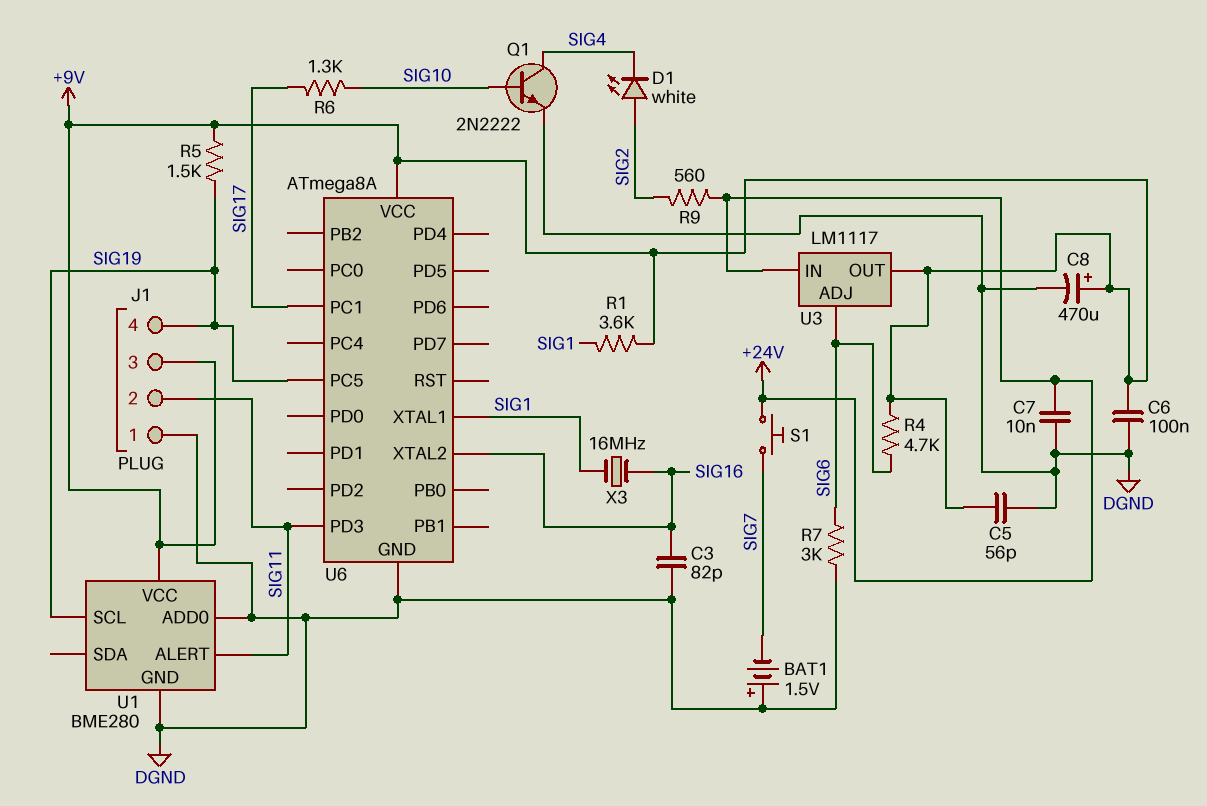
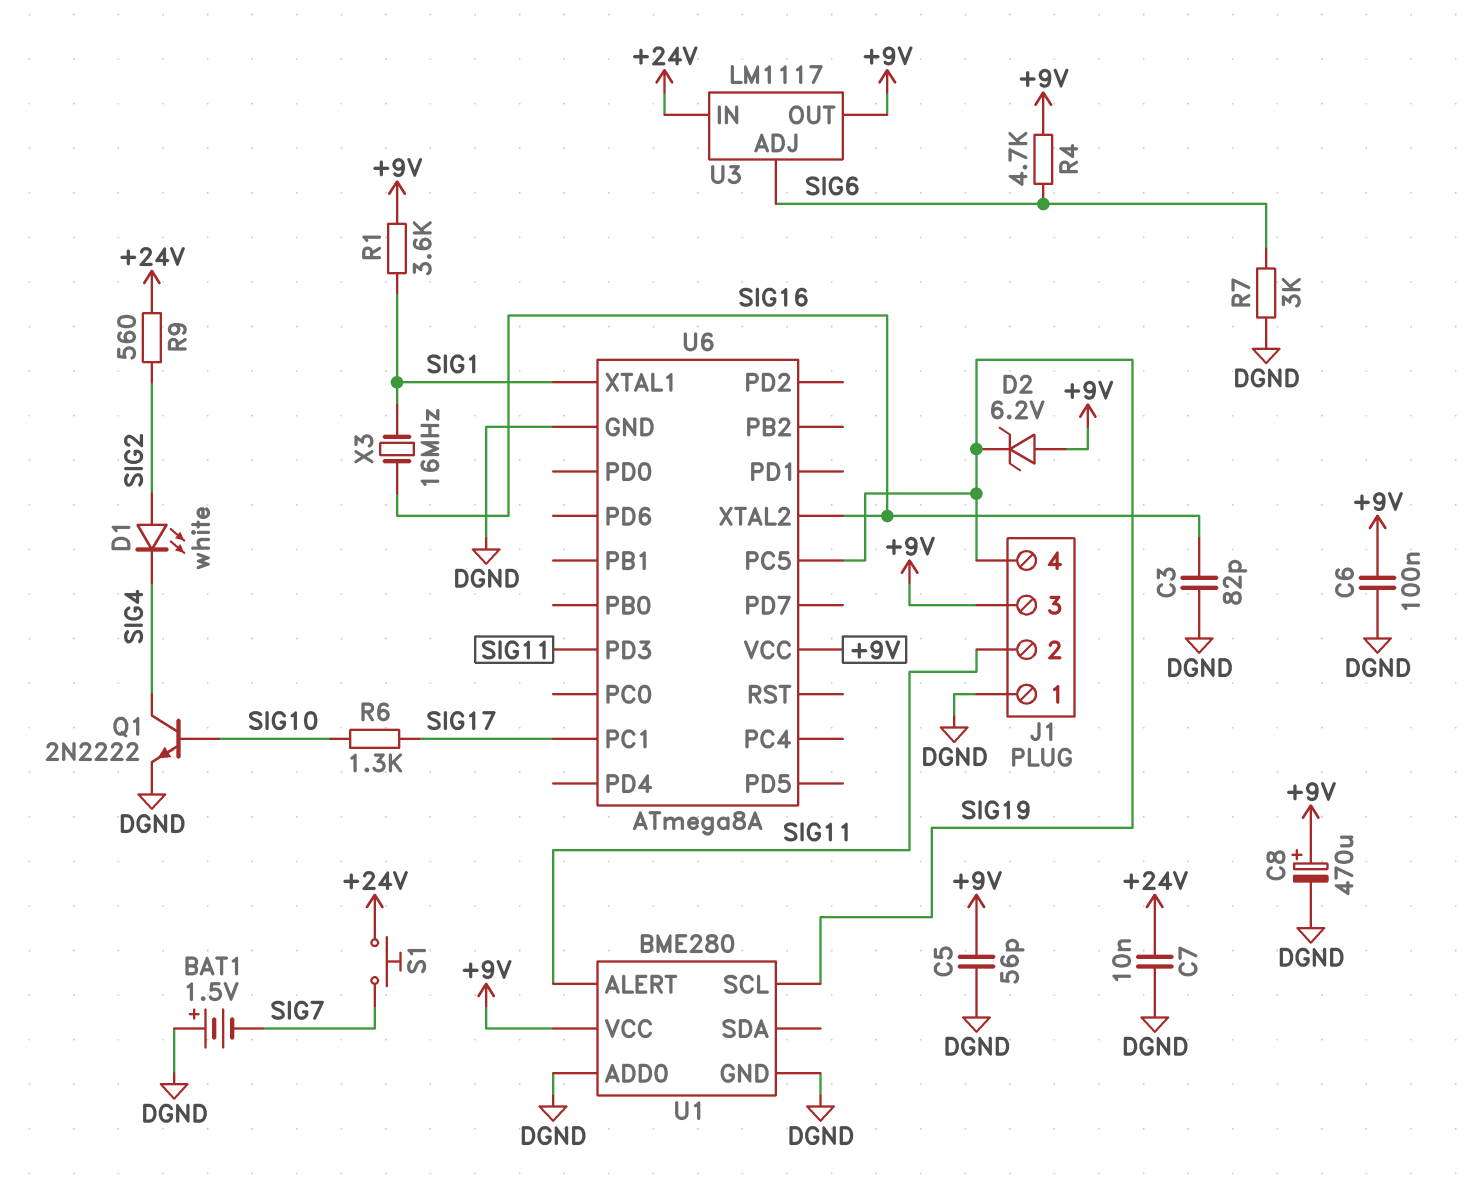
D2: none -> zener 6.2V (A +9V, K SIG19)
R5: 1.5k (+9V, SIG19) -> none

